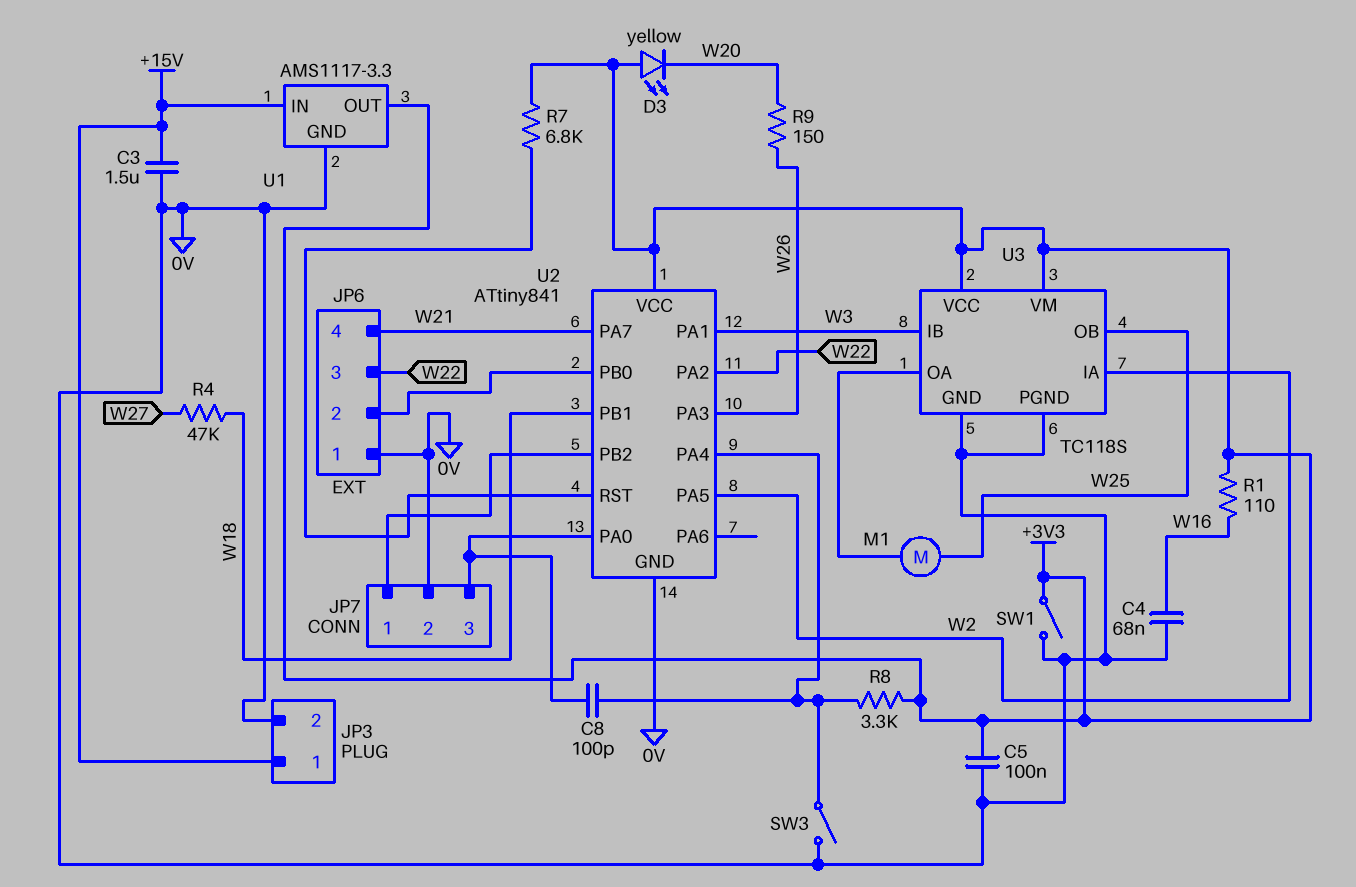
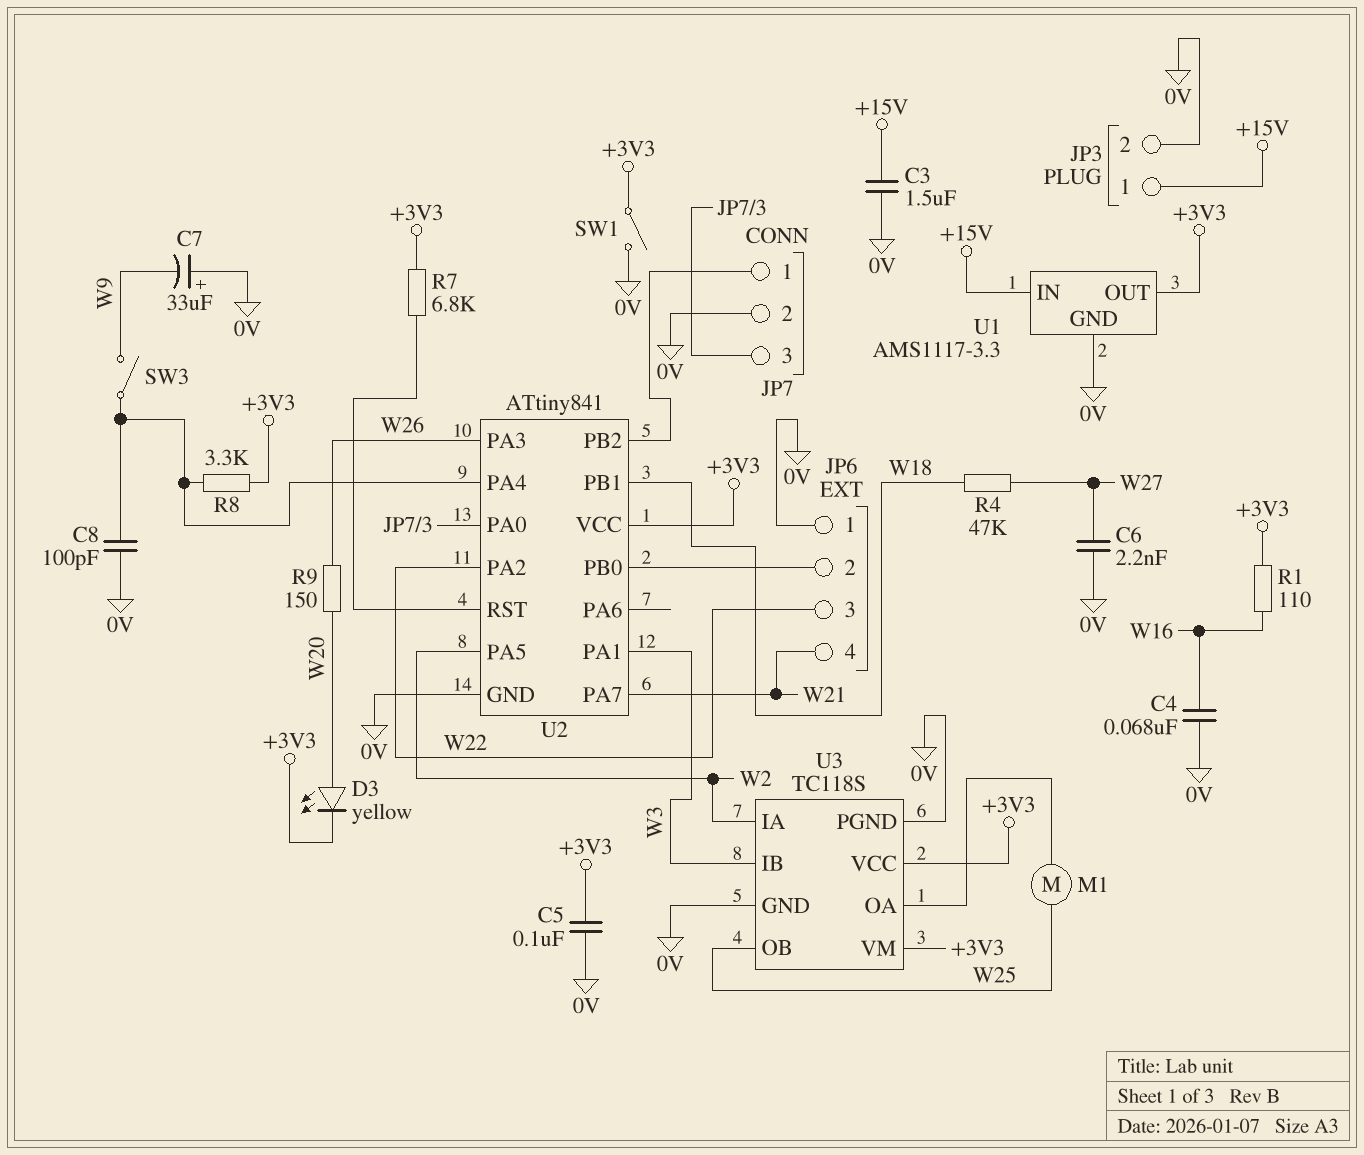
C6: none -> 2.2nF (0V, W27)
C7: none -> 33uF (plus 0V, minus W9)
C8: 100pF (JP7/3, U2/PA4) -> 100pF (0V, U2/PA4)
D3: LED yellow (A +3V3, K W20) -> LED yellow (A W20, K +3V3)
SW3: switch (0V, U2/PA4) -> switch (U2/PA4, W9)

